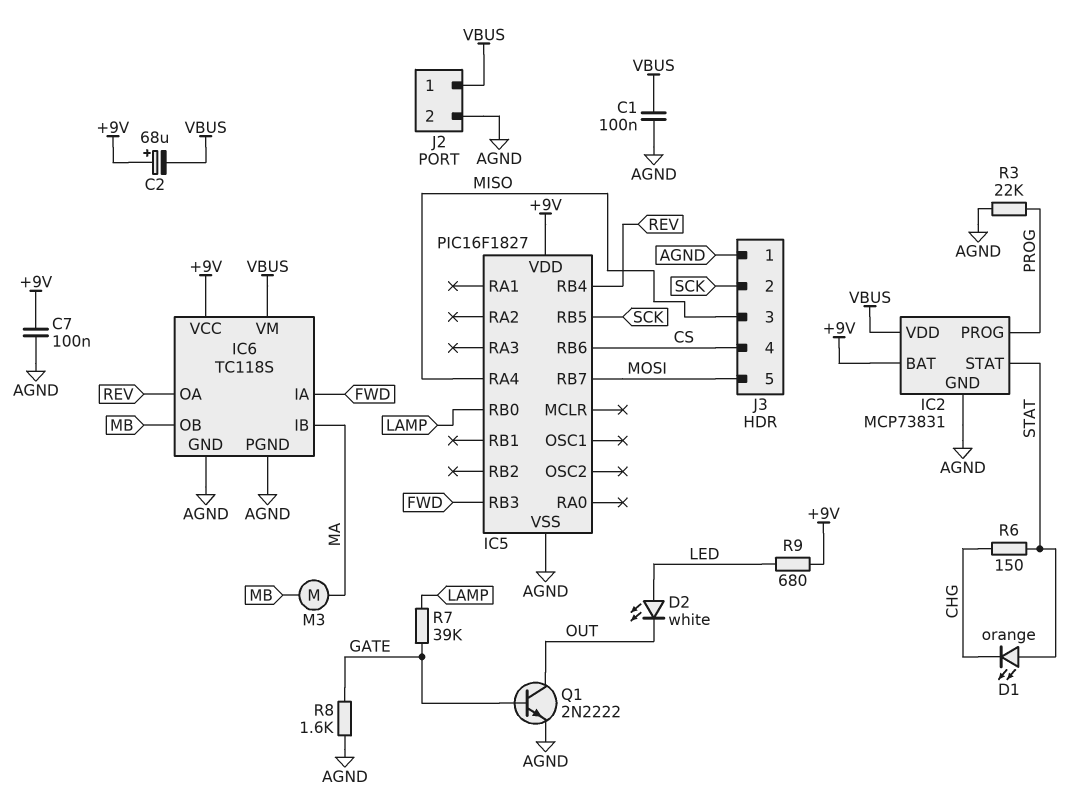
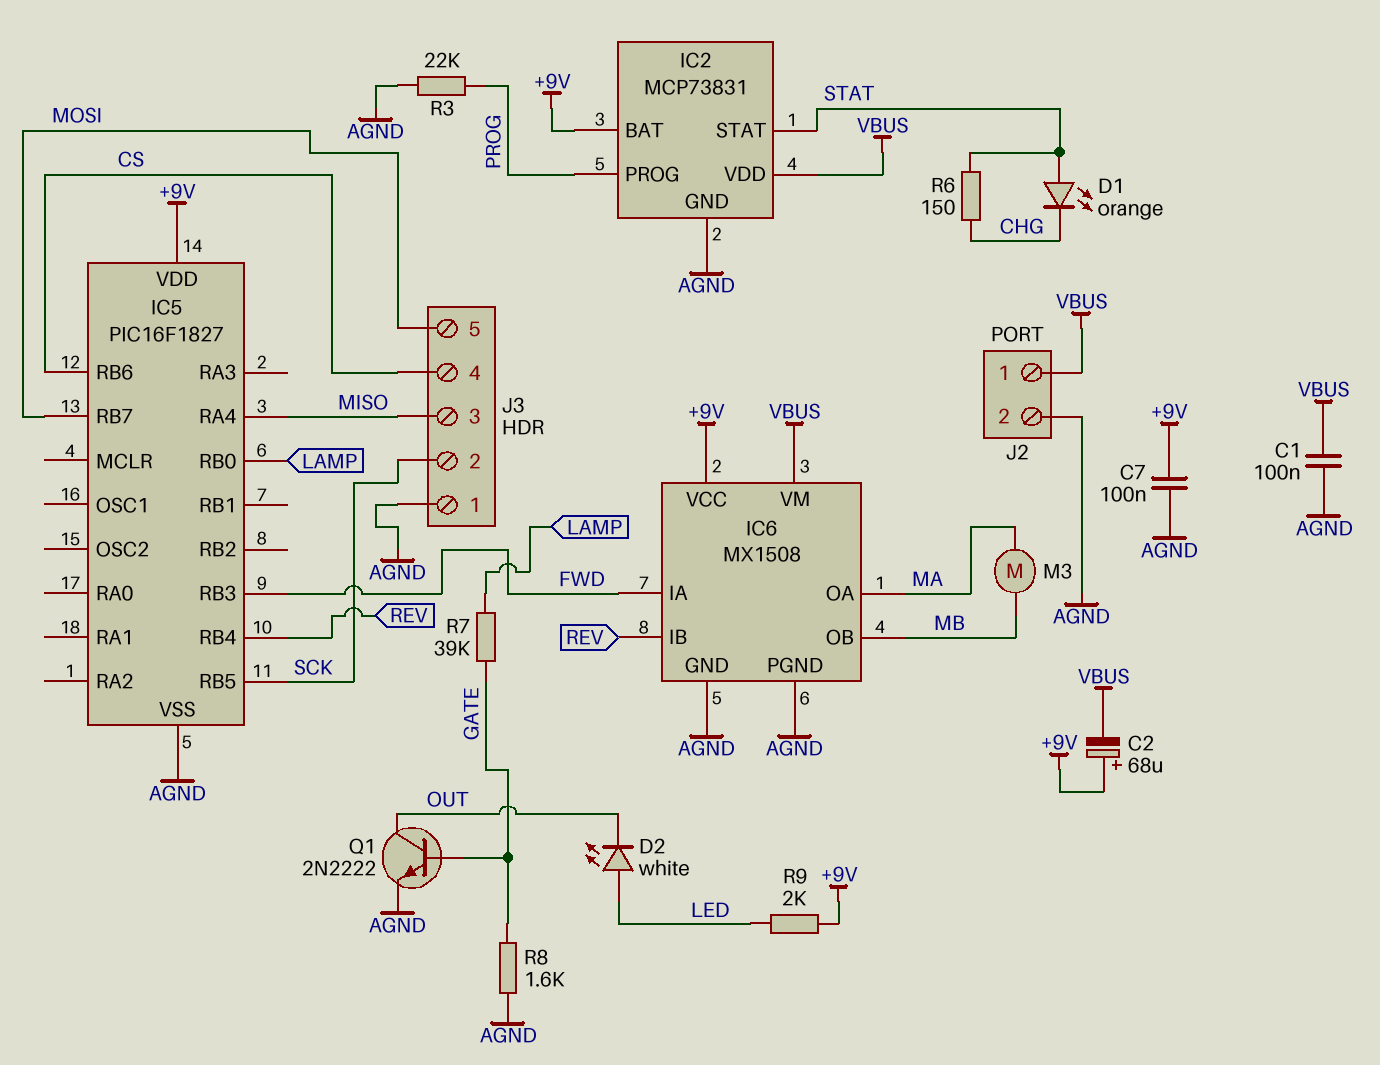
IC6: TC118S -> MX1508
IC6 pin IB: MA -> REV
IC6 pin OA: REV -> MA
R9: 680 (+9V, LED) -> 2k (+9V, LED)

